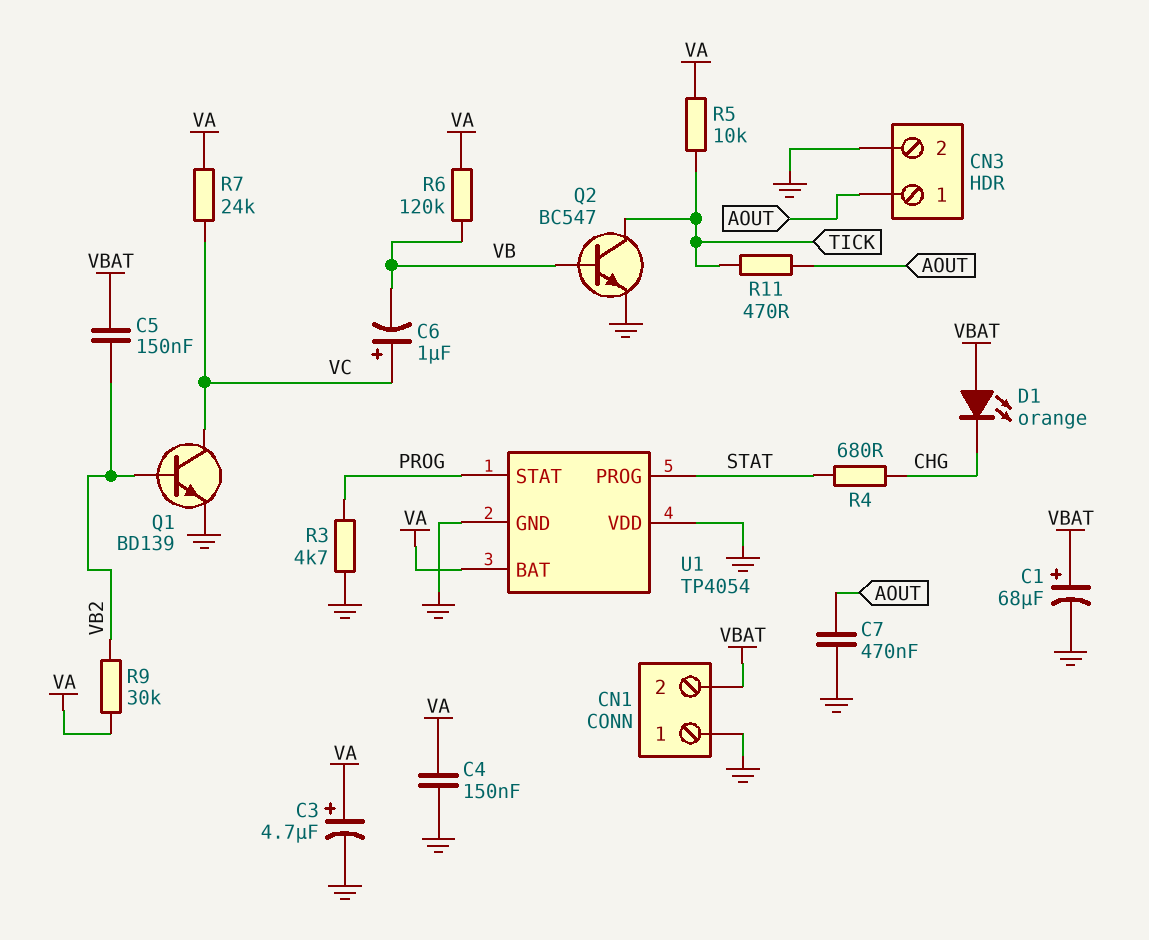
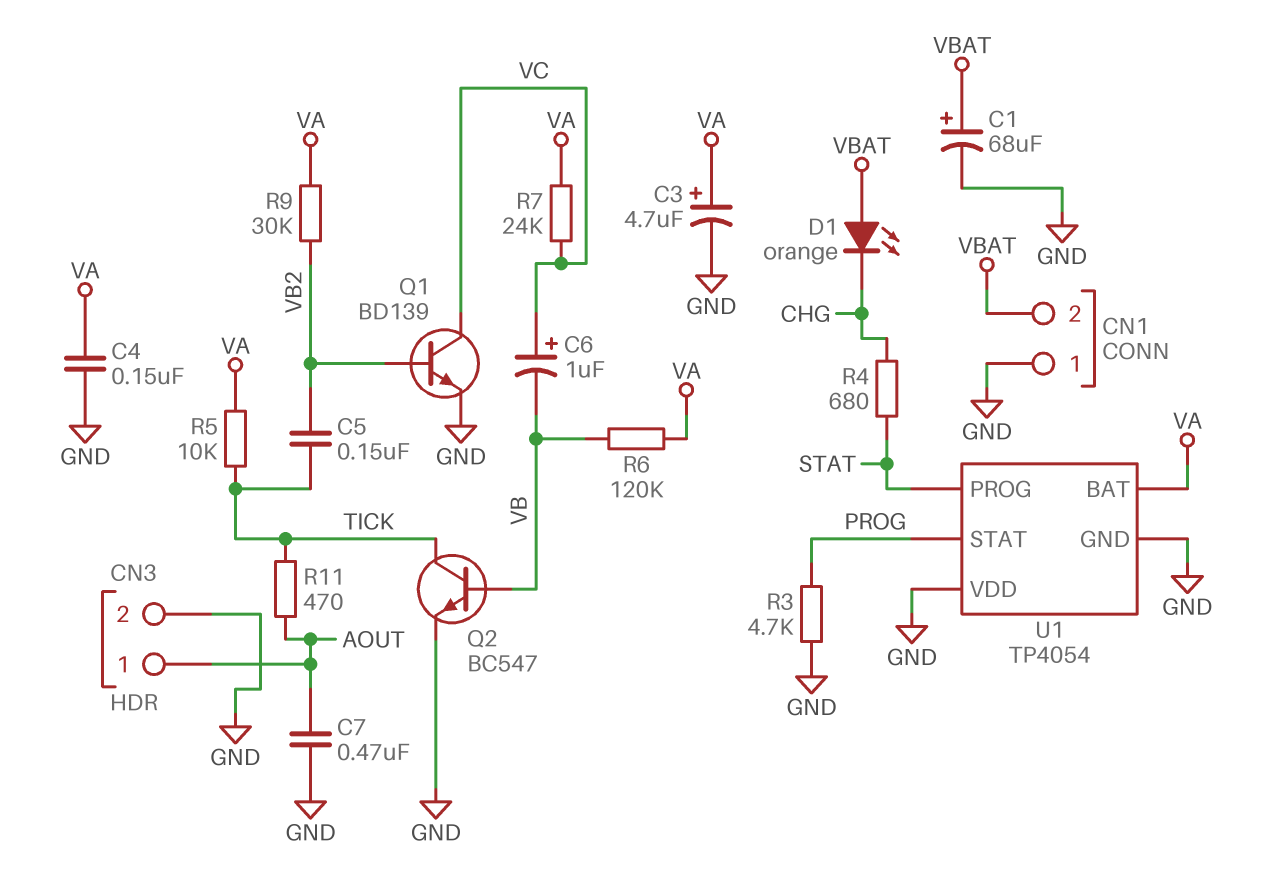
C5: 150nF (VB2, VBAT) -> 150nF (TICK, VB2)

